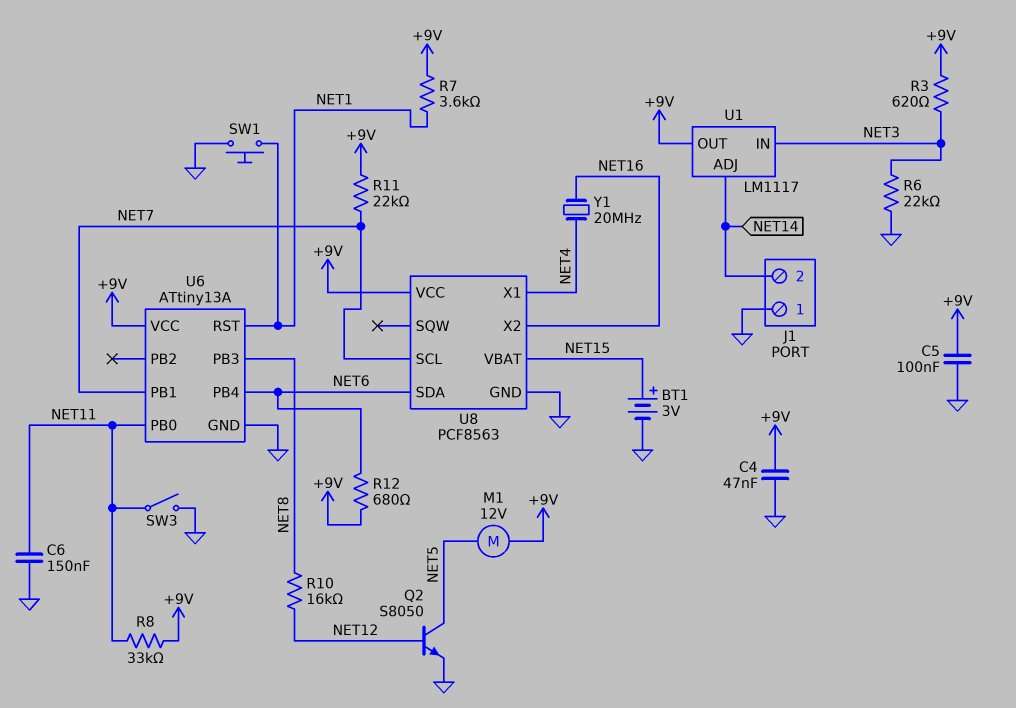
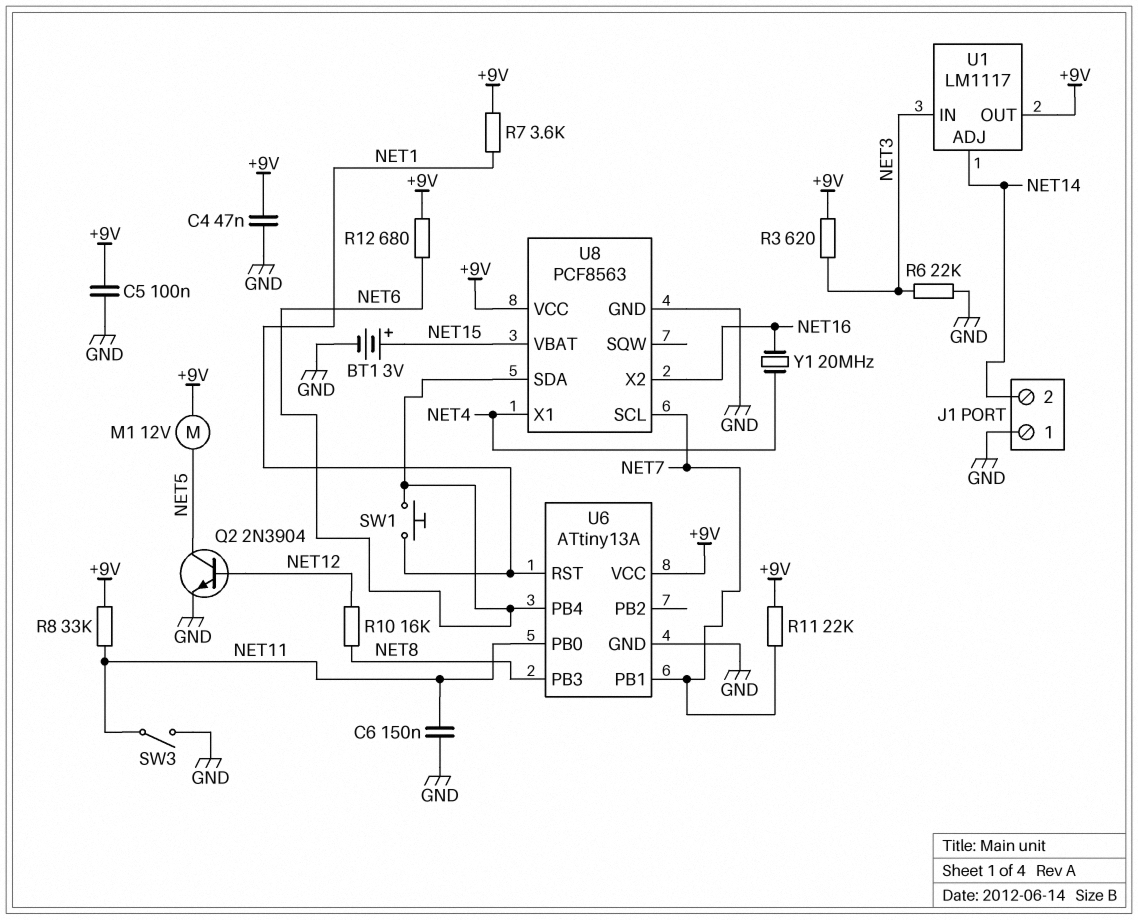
Q2: NPN S8050 (B NET12, C NET5, E GND) -> NPN 2N3904 (B NET12, C NET5, E GND)
SW1: button (GND, NET1) -> button (NET1, NET6)

